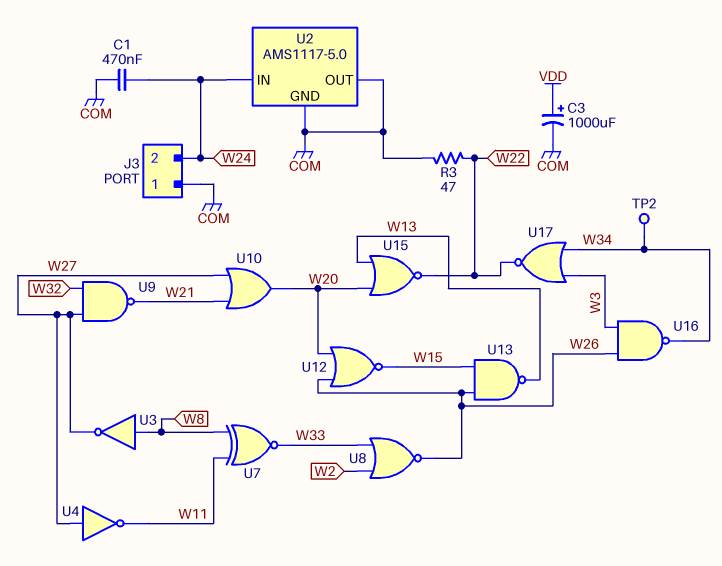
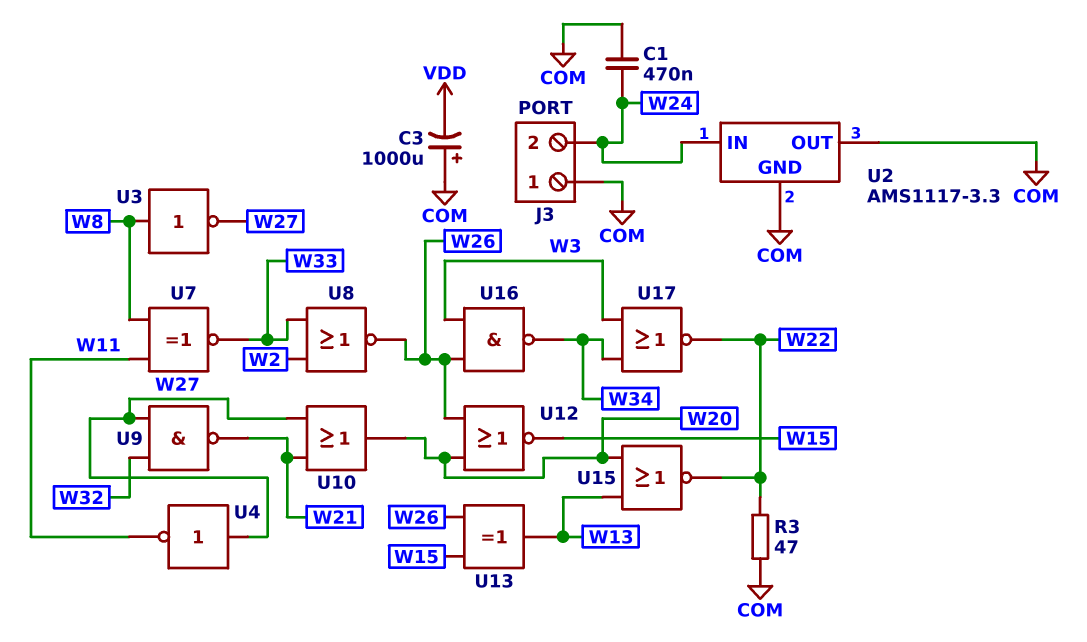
C3: 1000uF (plus VDD, minus COM) -> 1000uF (plus COM, minus VDD)
TP2: test point (W34) -> none
U2: AMS1117-5.0 -> AMS1117-3.3
U13: NAND (in W15, in W26, out W13) -> XOR (in W15, in W26, out W13)

